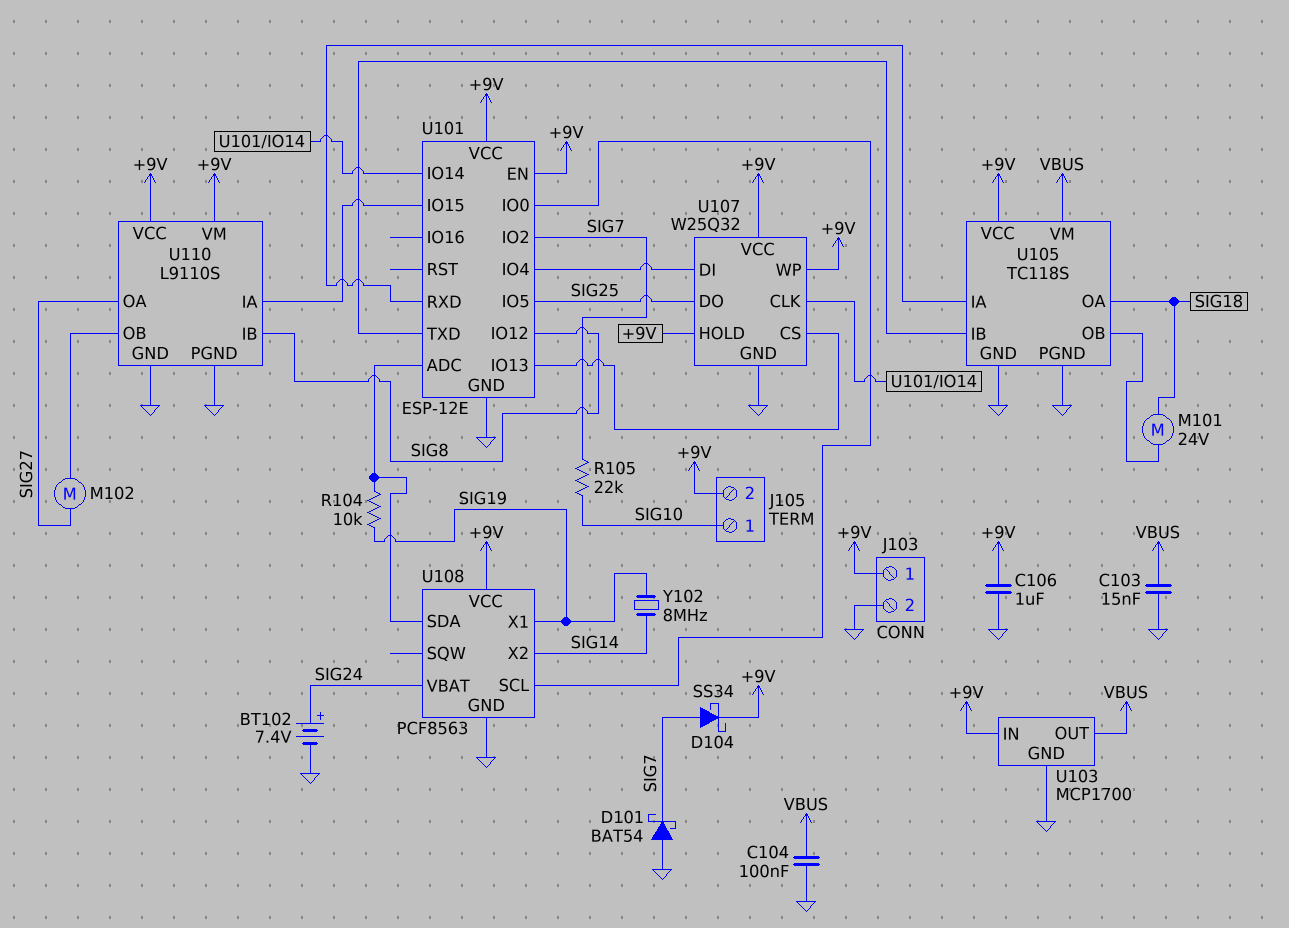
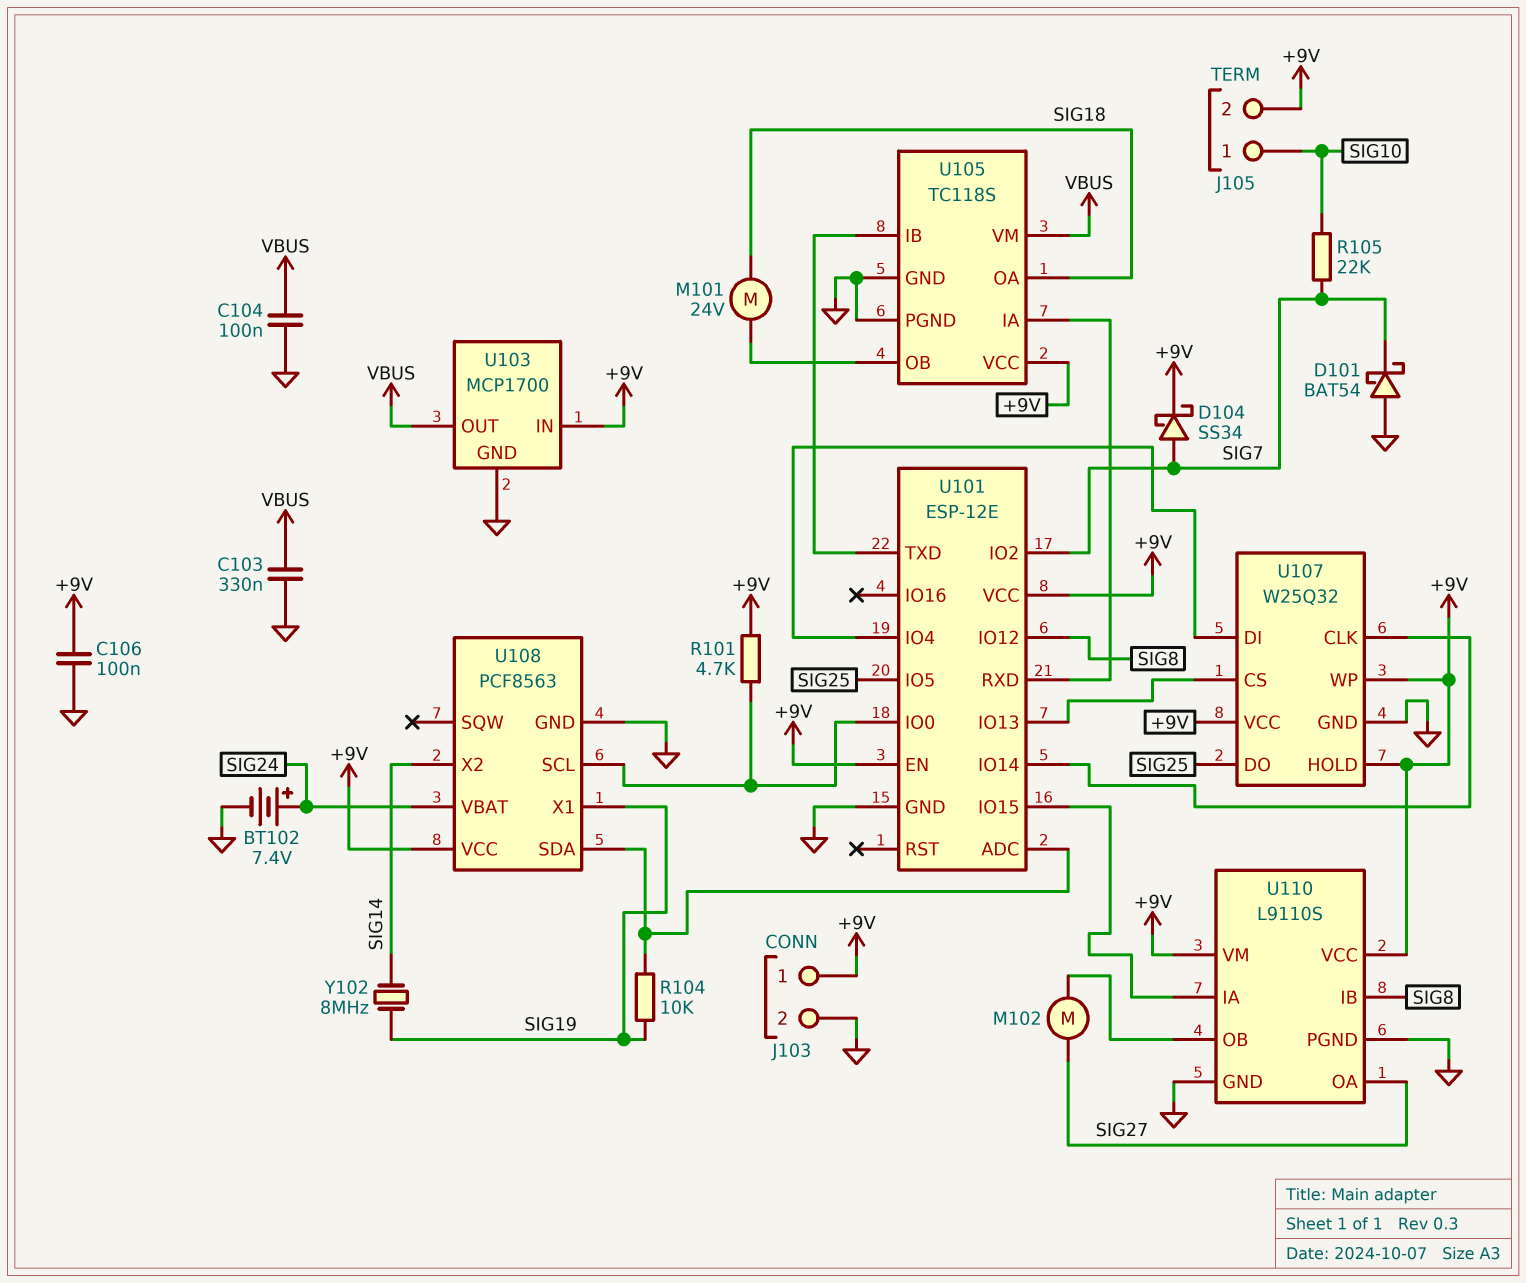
C103: 15nF (GND, VBUS) -> 330nF (GND, VBUS)
C106: 1uF (+9V, GND) -> 100nF (+9V, GND)
R101: none -> 4.7k (+9V, U101/IO0)

